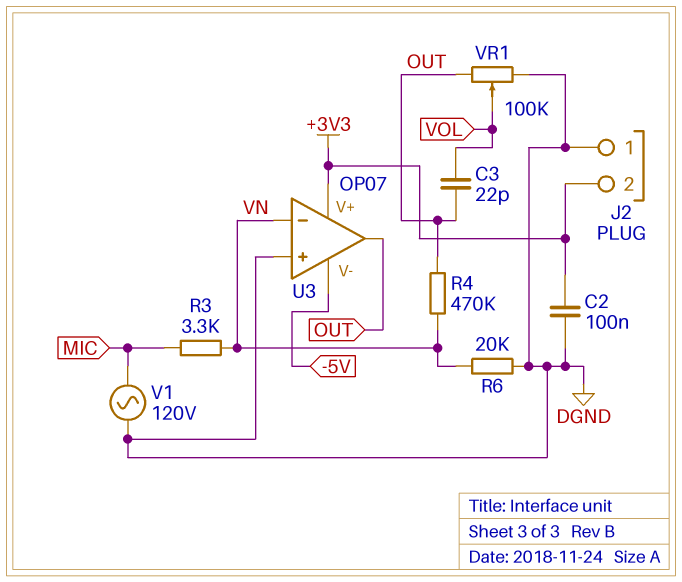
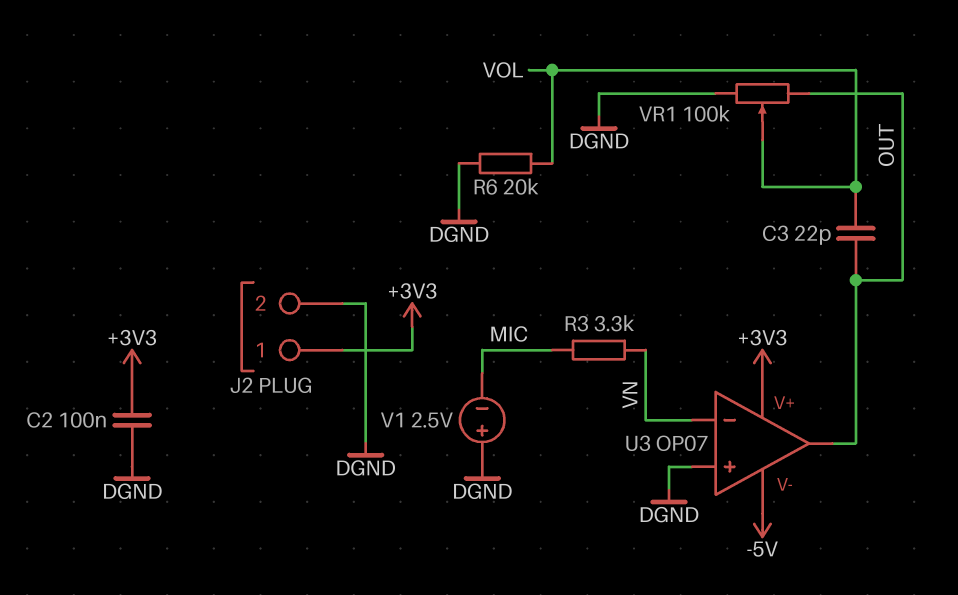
J2 pin 1: DGND -> +3V3
J2 pin 2: +3V3 -> DGND
R4: 470k (OUT, VN) -> none
R6: 20k (DGND, VN) -> 20k (DGND, VOL)
V1: AC 120V (DGND, MIC) -> 2.5V (plus DGND, minus MIC)

